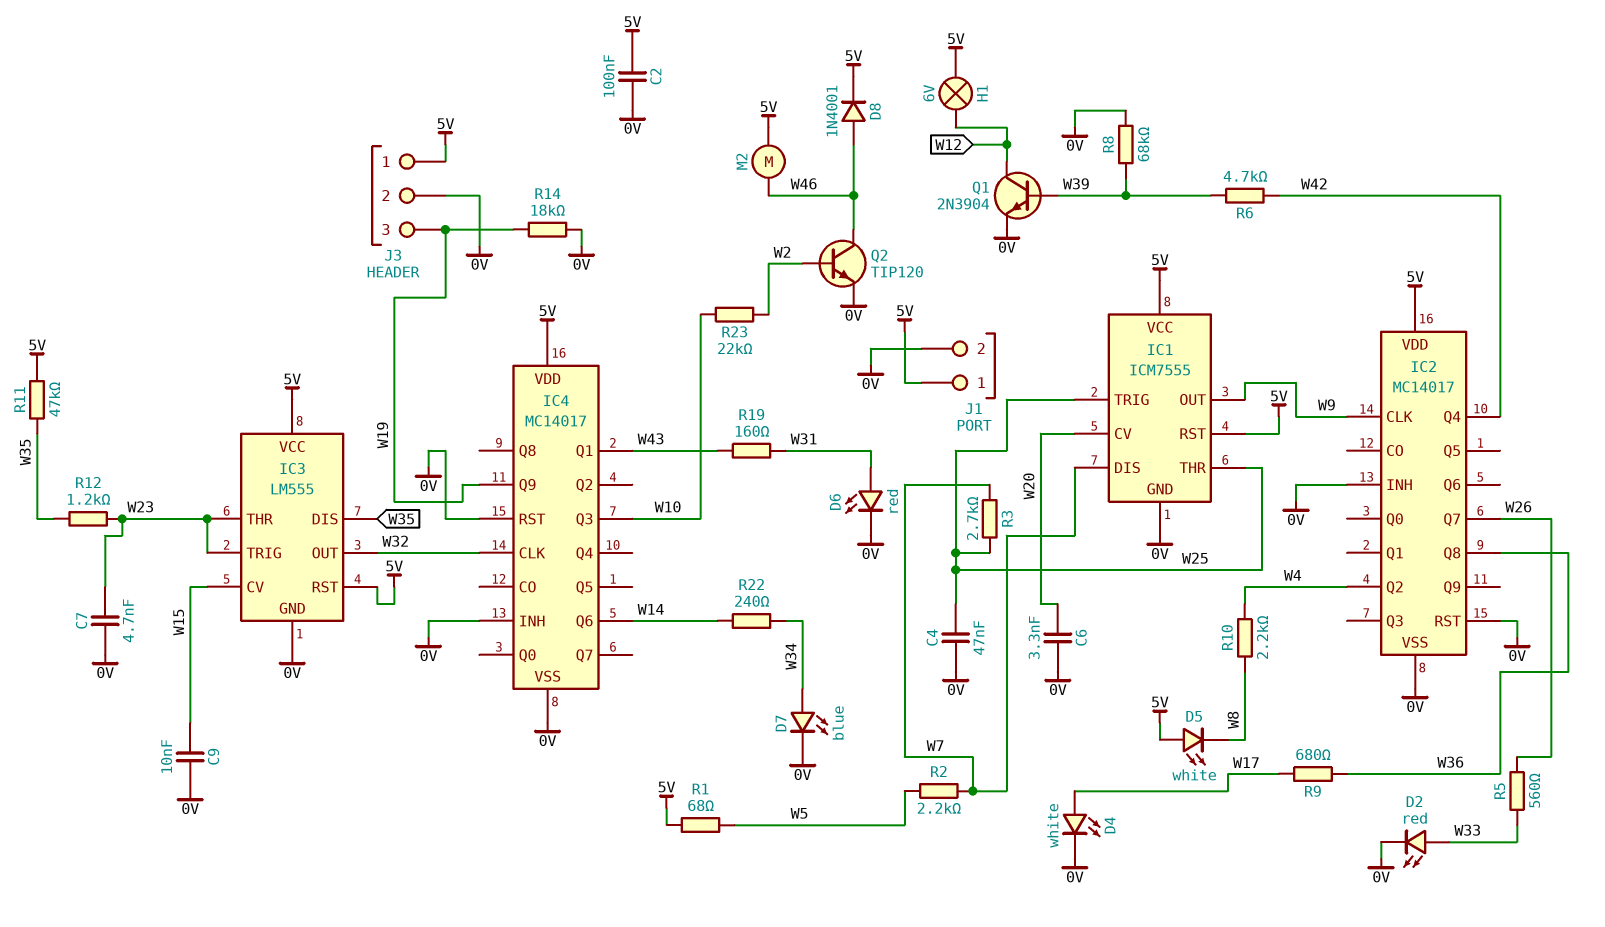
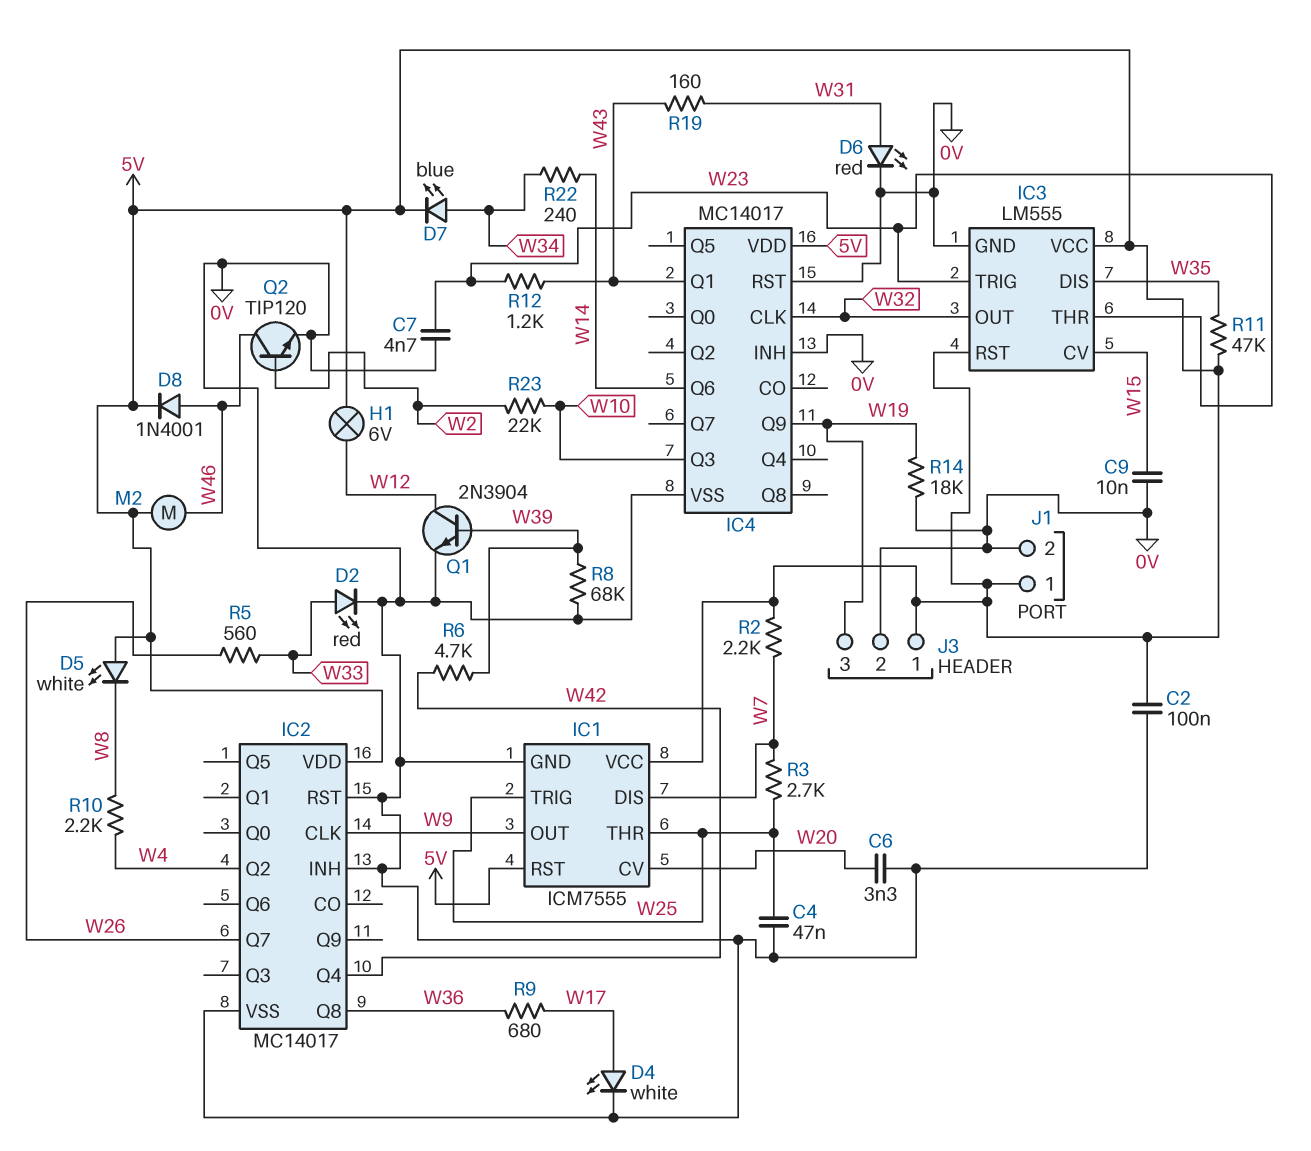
D7: LED blue (A W34, K 0V) -> LED blue (A W34, K 5V)
R1: 68 (5V, W5) -> none
R2: 2.2k (W5, W7) -> 2.2k (5V, W7)
R12: 1.2k (W23, W35) -> 1.2k (W23, W43)

